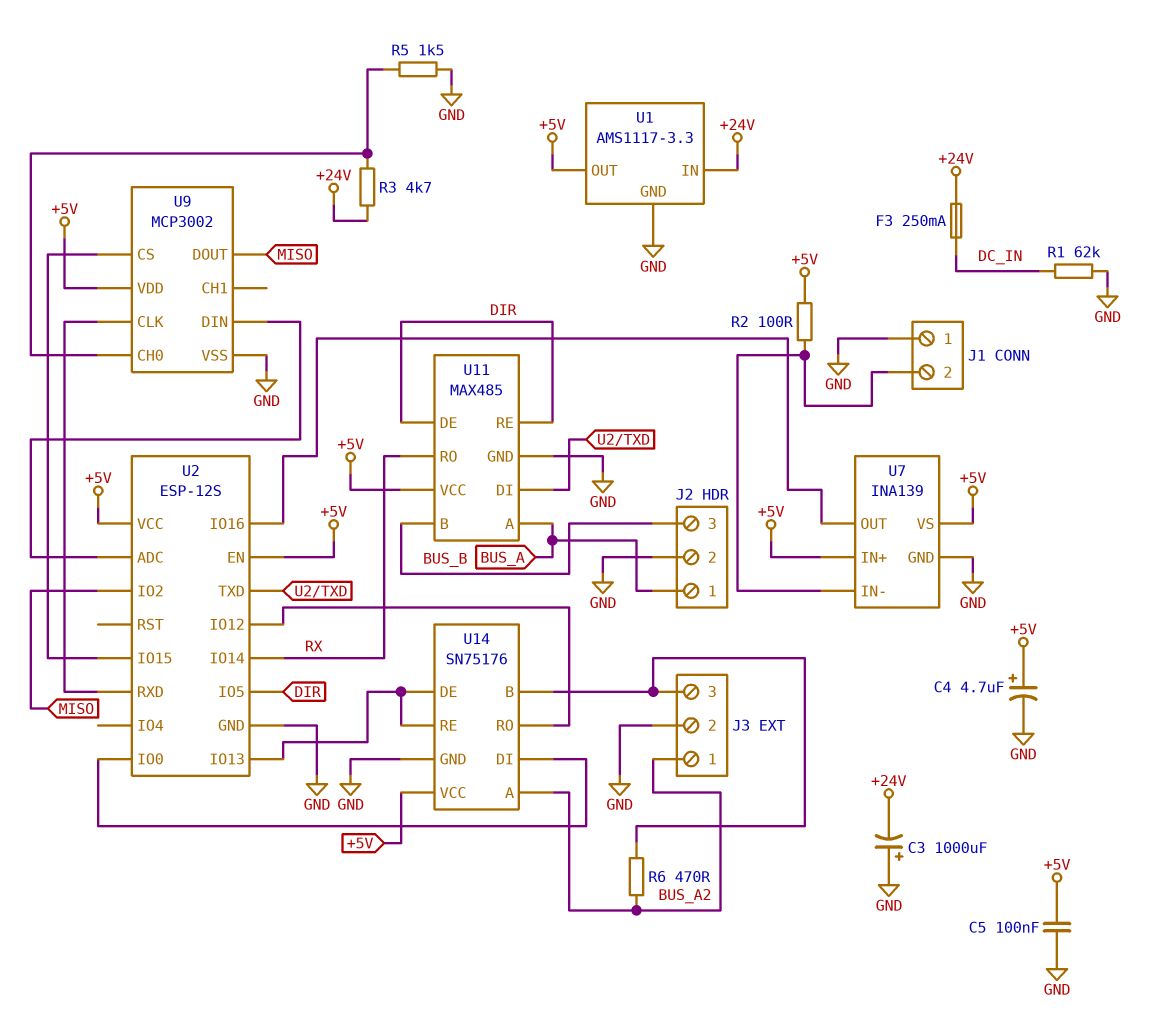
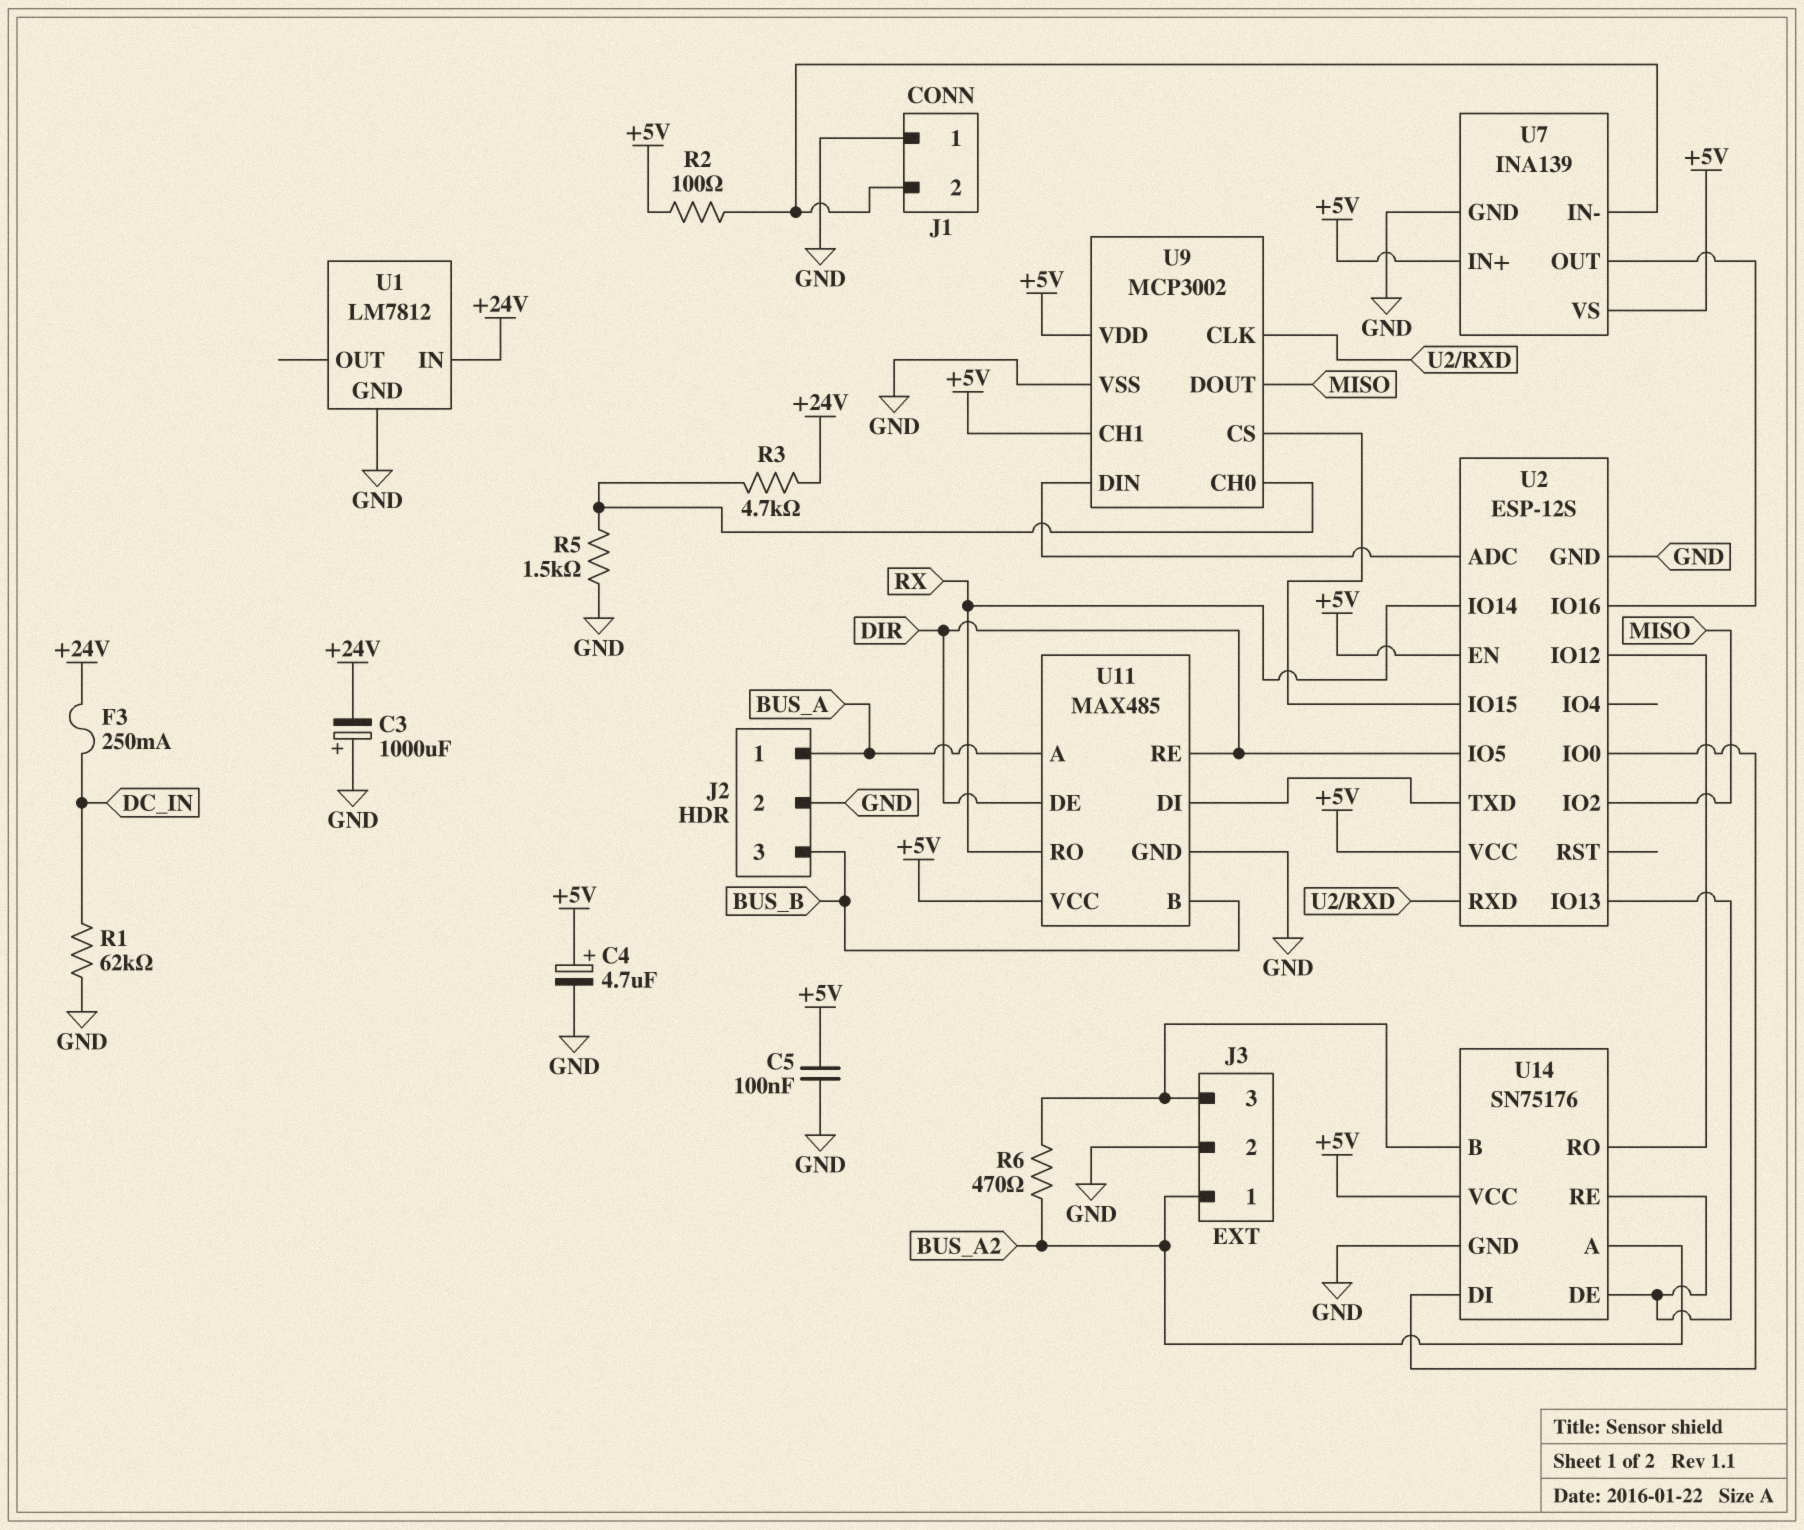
U1: AMS1117-3.3 -> LM7812
U1 pin OUT: +5V -> none
U9 pin CH1: none -> +5V

